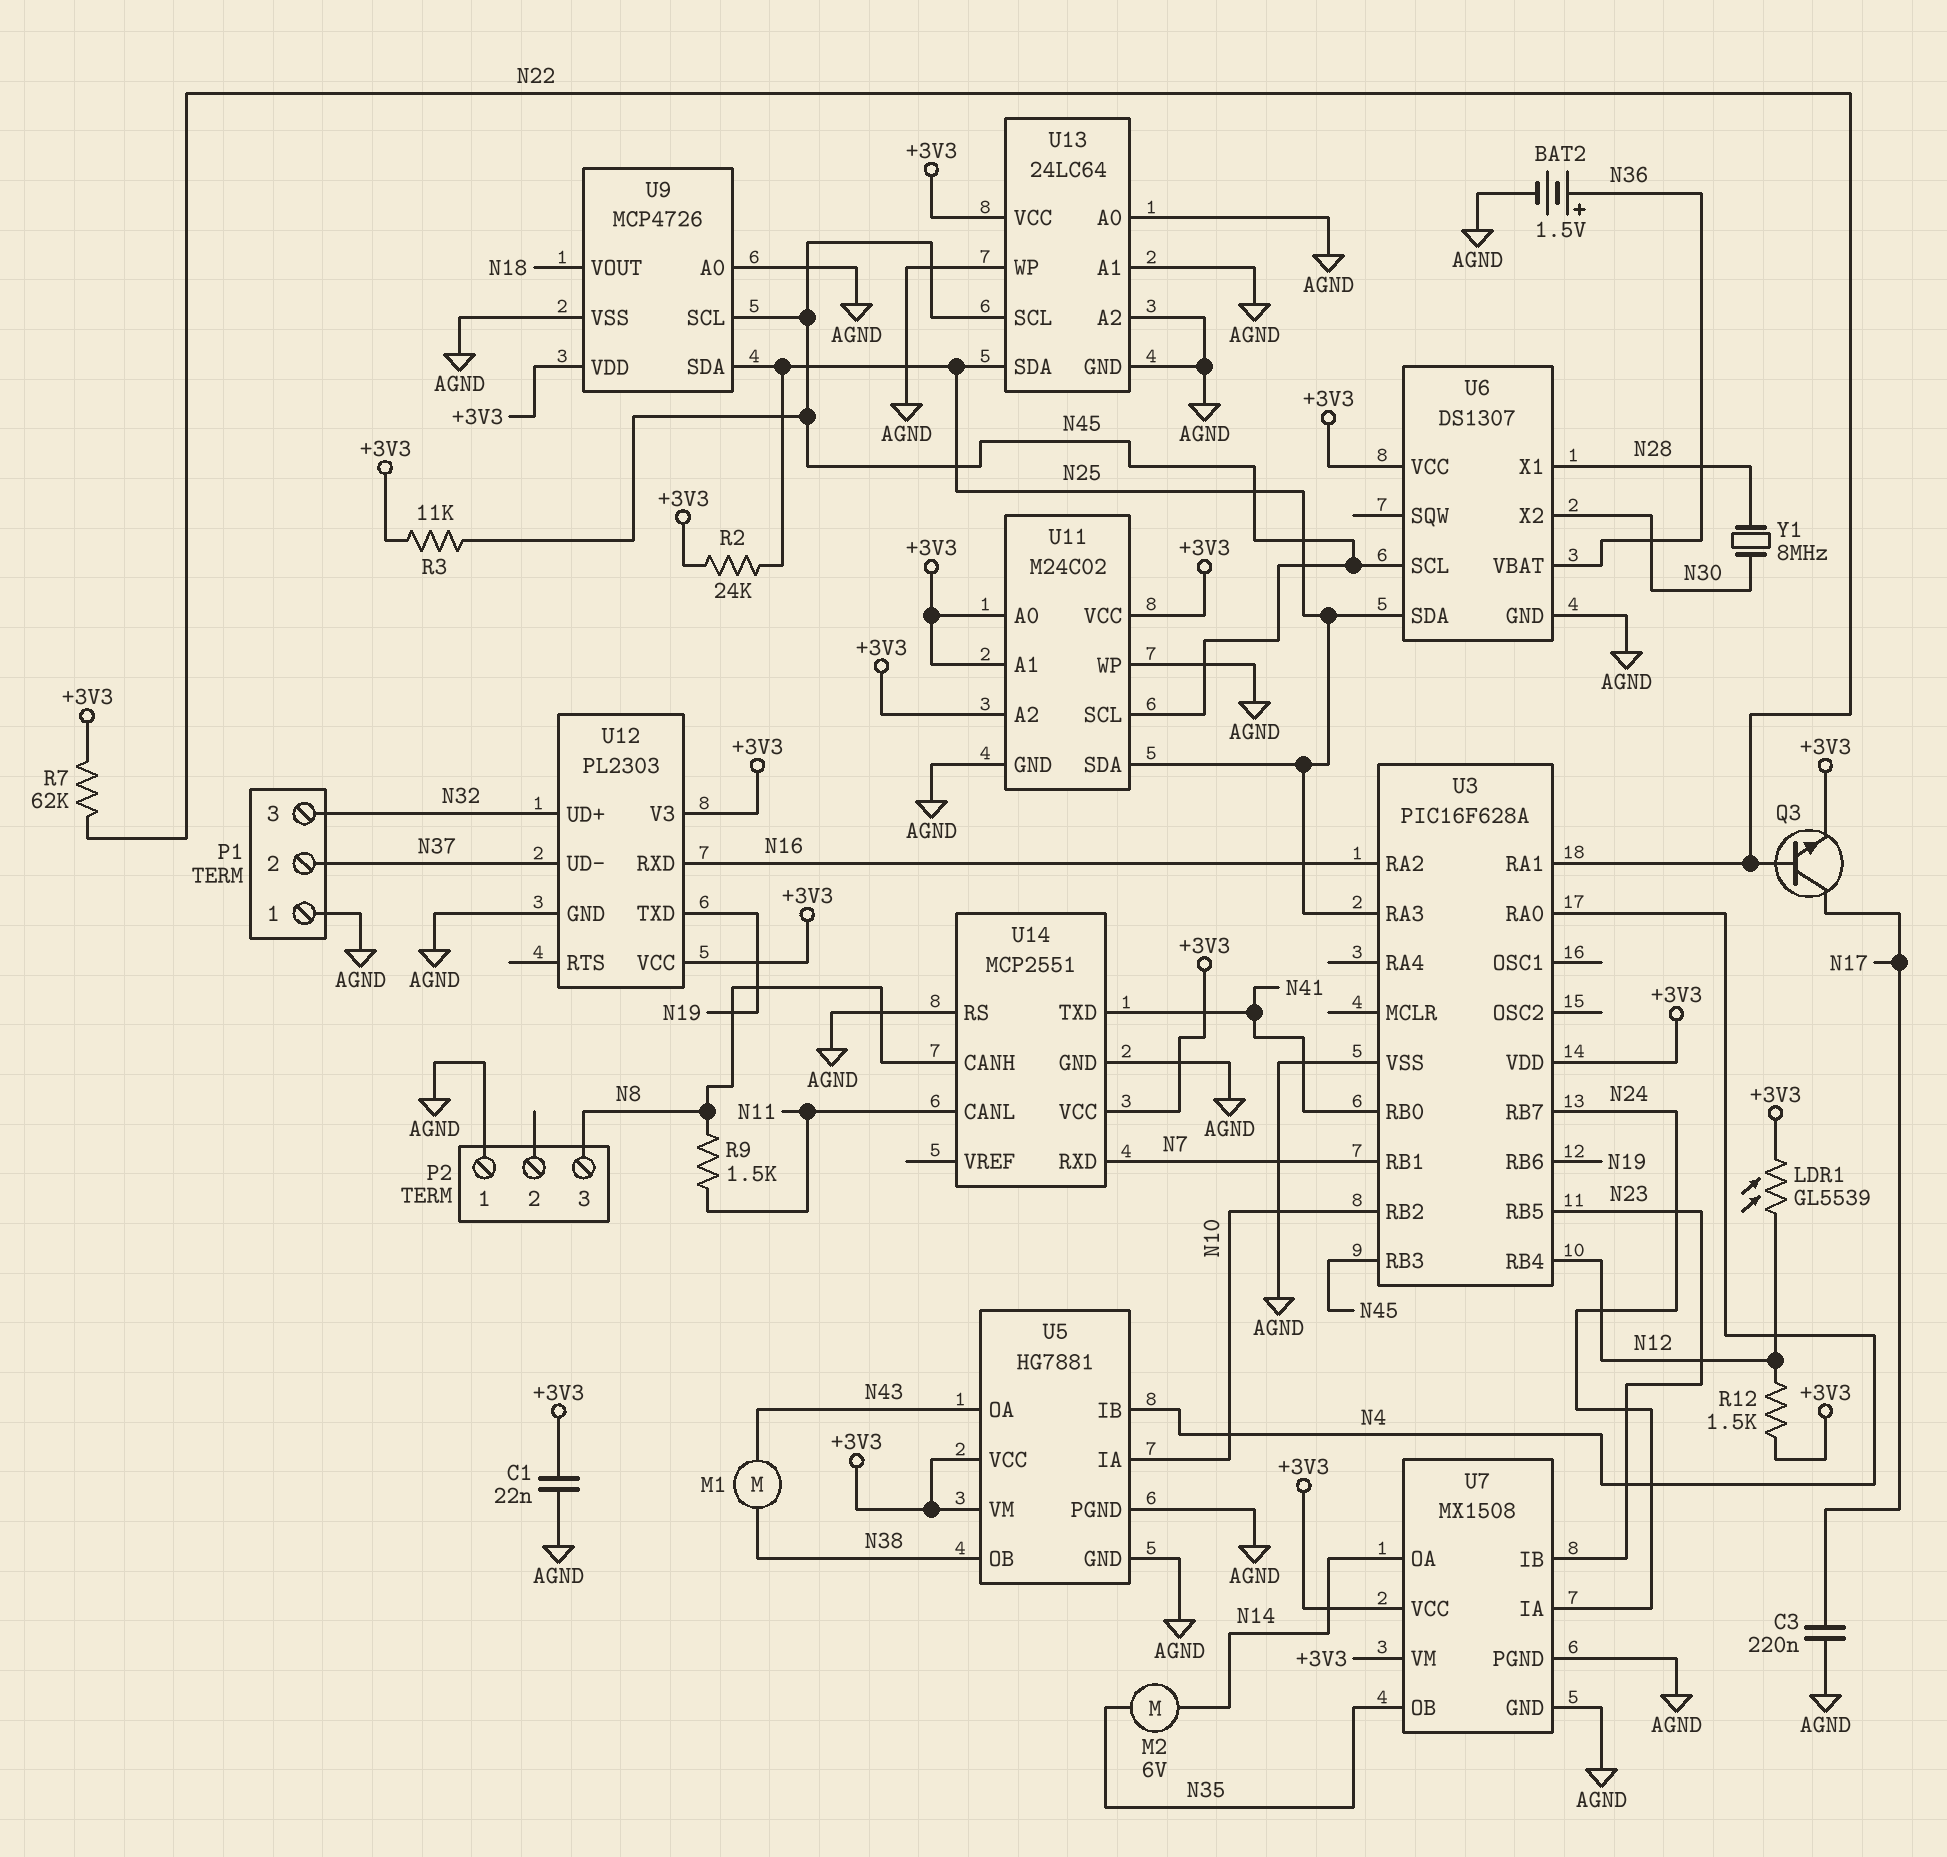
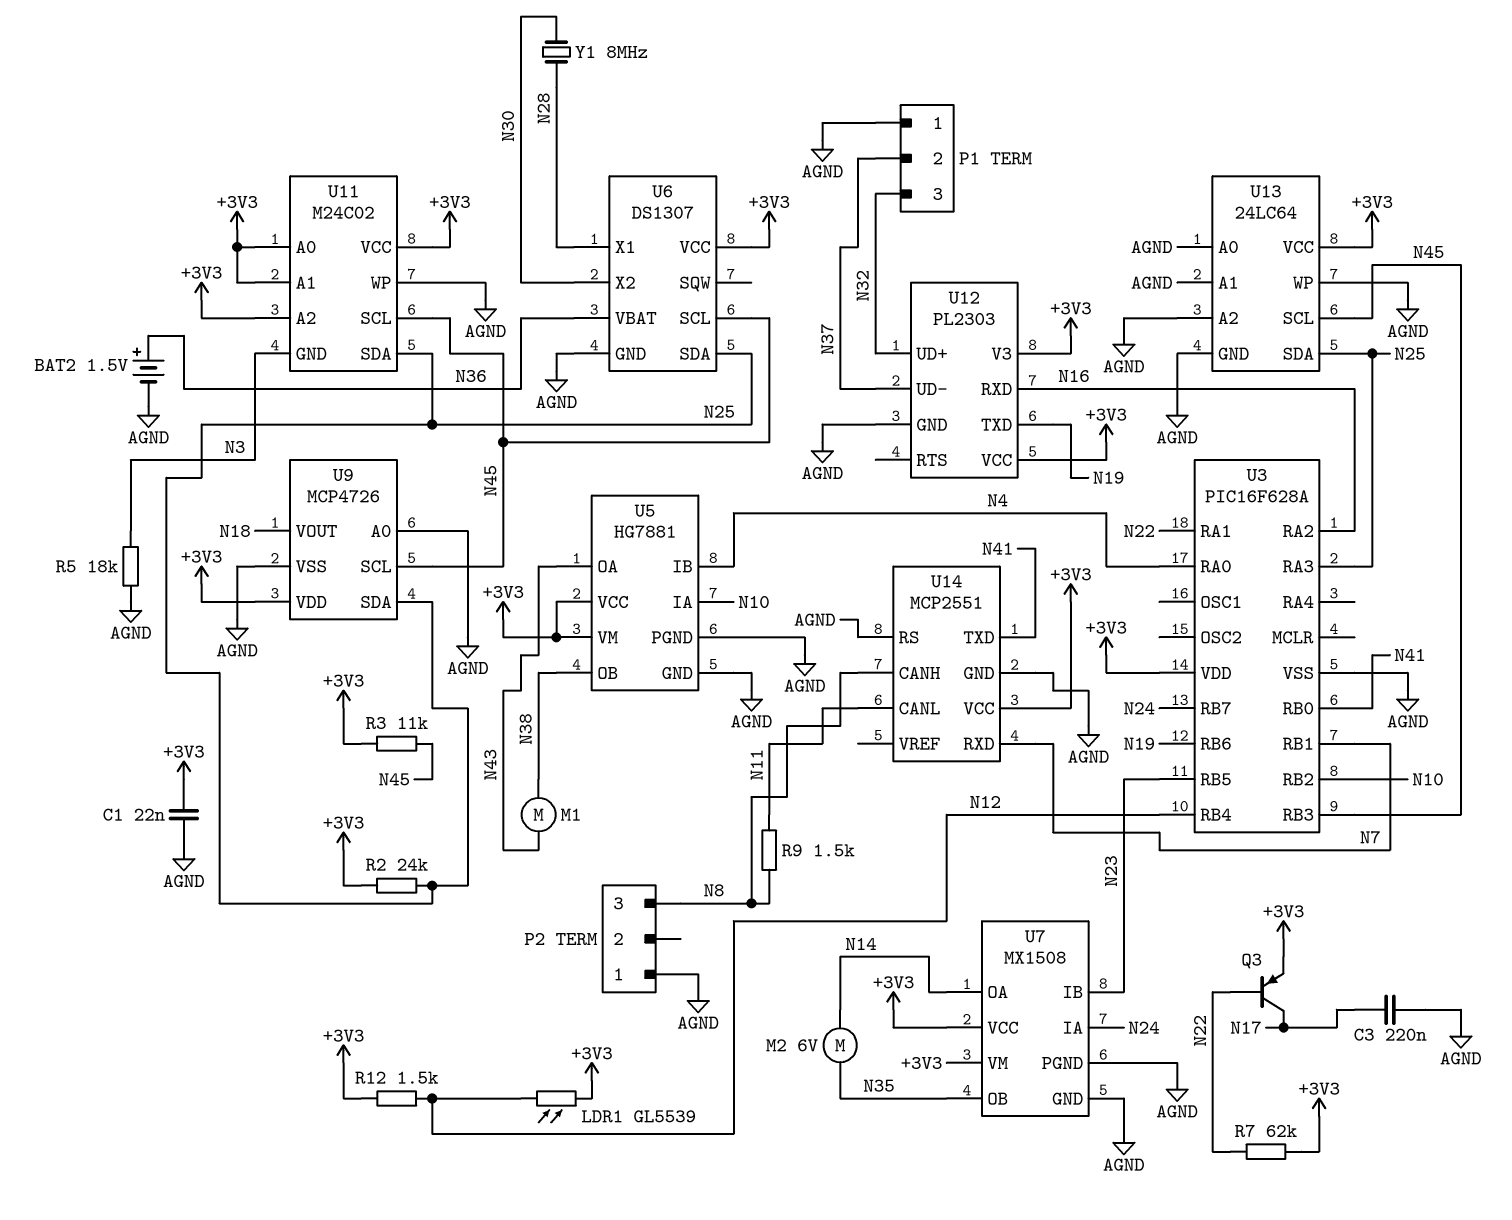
Q3: NPN (B N22, C N17, E +3V3) -> PNP (B N22, C N17, E +3V3)
R5: none -> 18k (AGND, N3)
U11 pin GND: AGND -> N3

